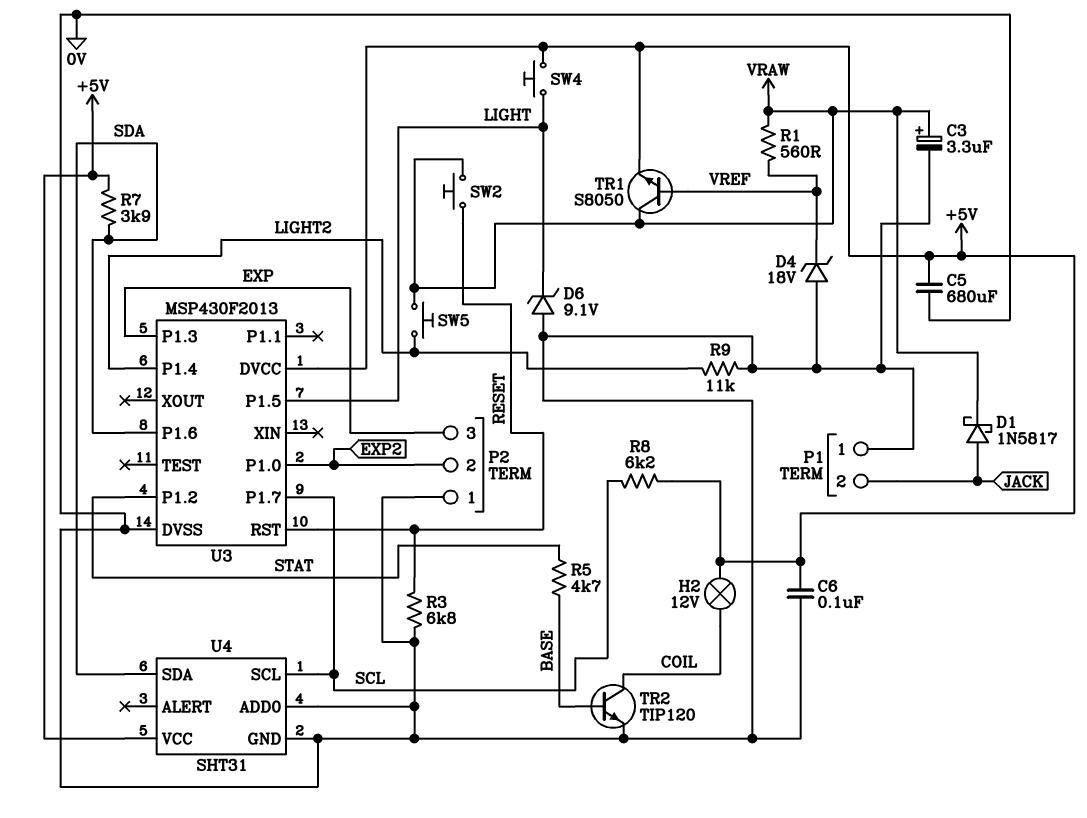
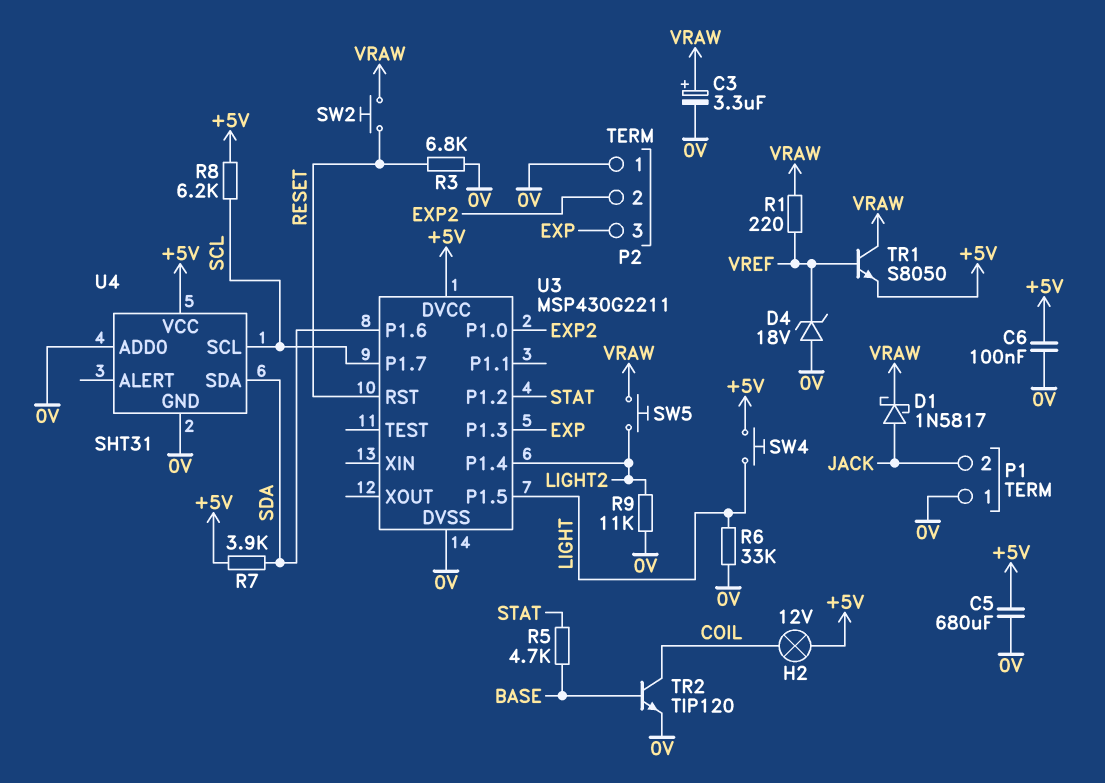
D6: zener 9.1V (A 0V, K LIGHT) -> none
R1: 560 (VRAW, VREF) -> 220 (VRAW, VREF)
R6: none -> 33k (0V, LIGHT)
U3: MSP430F2013 -> MSP430G2211

